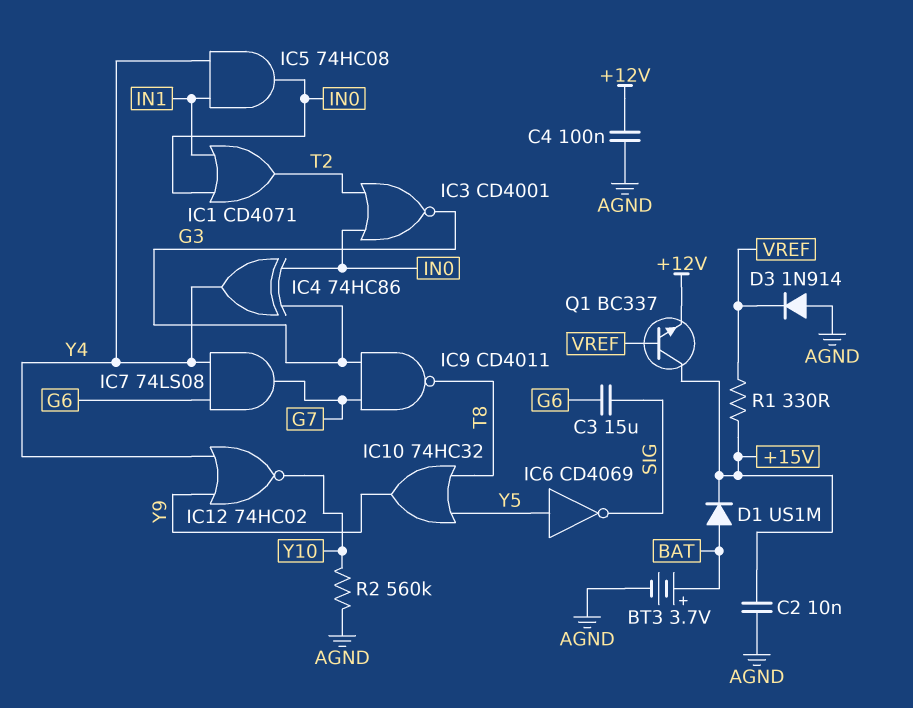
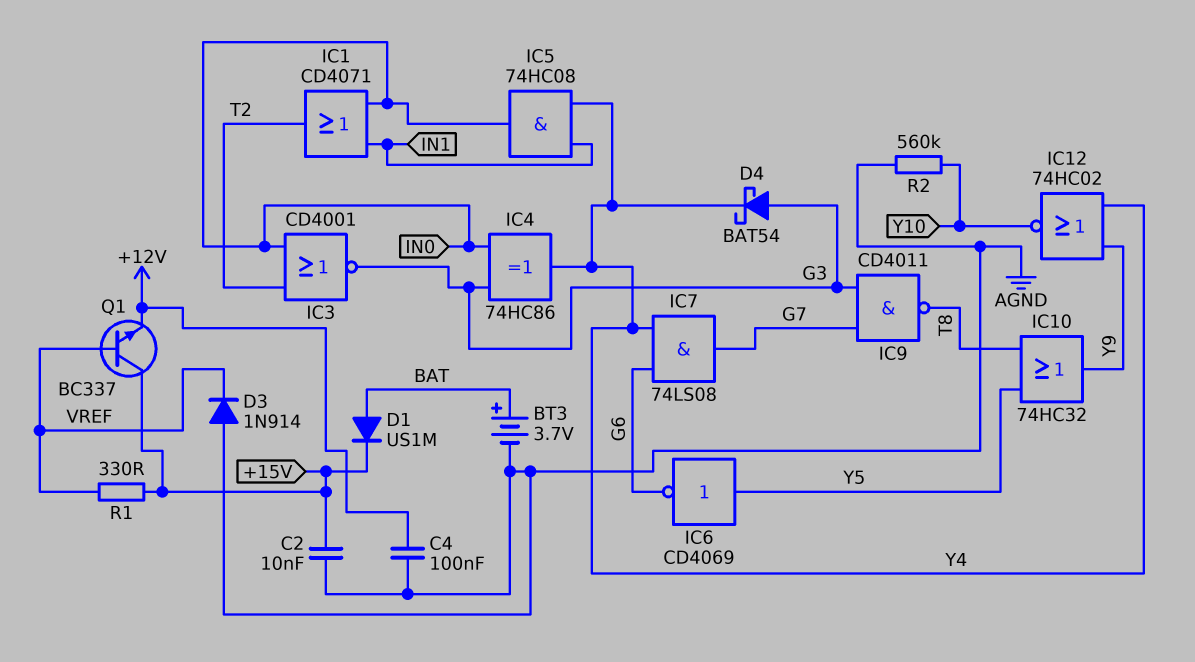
C3: 15uF (G6, SIG) -> none
D4: none -> schottky BAT54 (A G3, K Y4)
IC6: NOT CD4069 (in Y5, out SIG) -> NOT CD4069 (in Y5, out G6)

